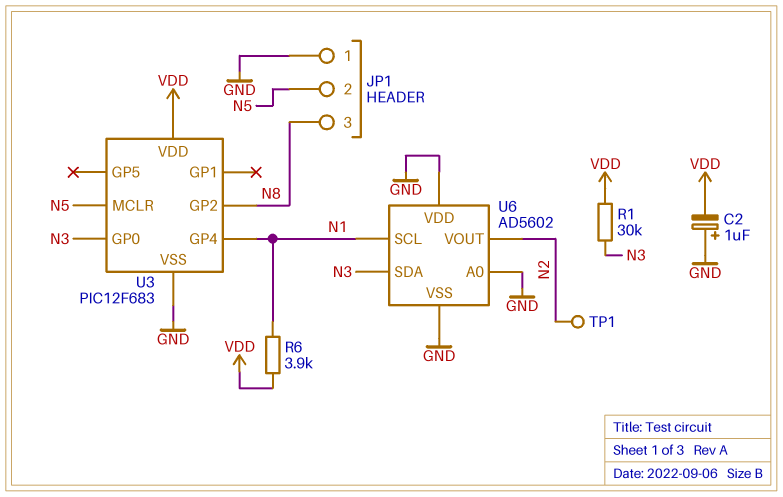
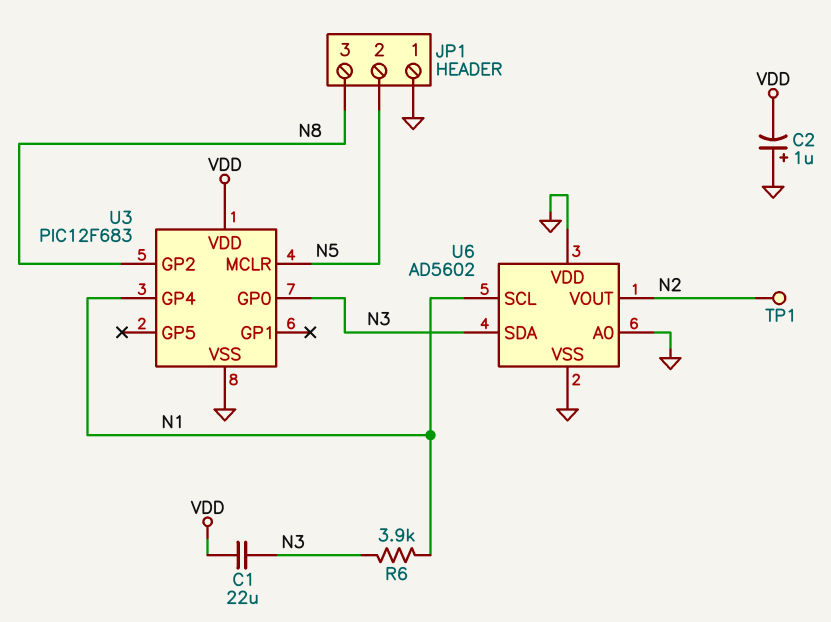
C1: none -> 22uF (N3, VDD)
R1: 30k (N3, VDD) -> none
R6: 3.9k (N1, VDD) -> 3.9k (N1, N3)

